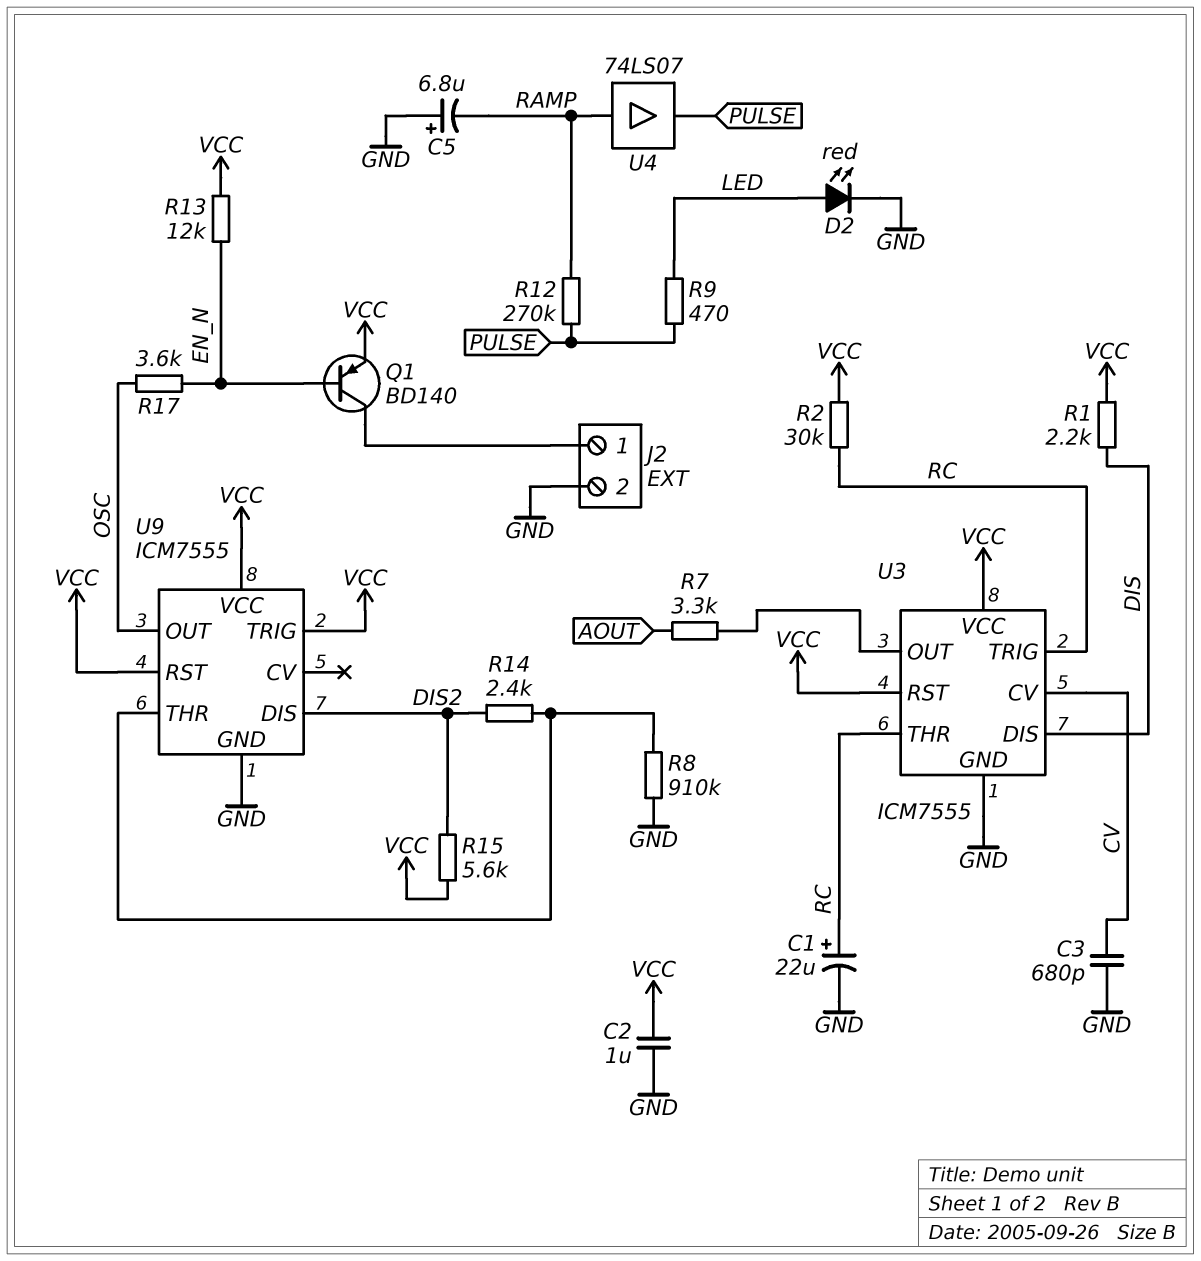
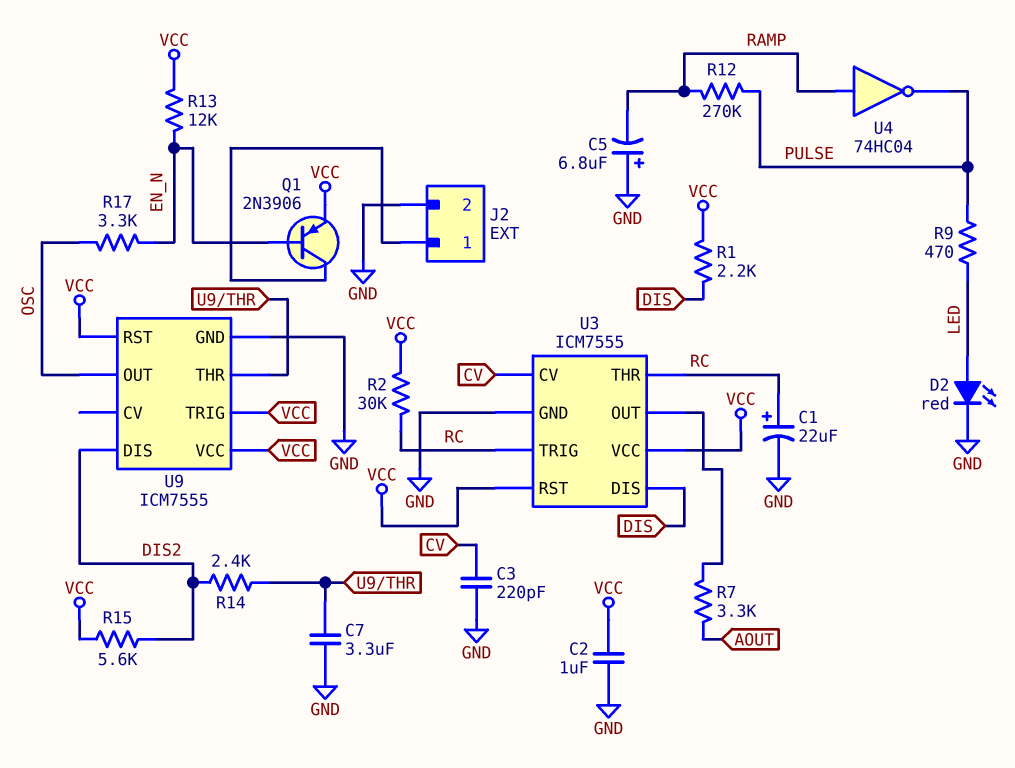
C3: 680pF (CV, GND) -> 220pF (CV, GND)
C7: none -> 3.3uF (GND, U9/THR)
Q1: PNP BD140 (B EN_N, C J2/1, E VCC) -> PNP 2N3906 (B EN_N, C J2/1, E VCC)
R8: 910k (GND, U9/THR) -> none
R17: 3.6k (EN_N, OSC) -> 3.3k (EN_N, OSC)
U4: buffer 74LS07 (in RAMP, out PULSE) -> NOT 74HC04 (in RAMP, out PULSE)

